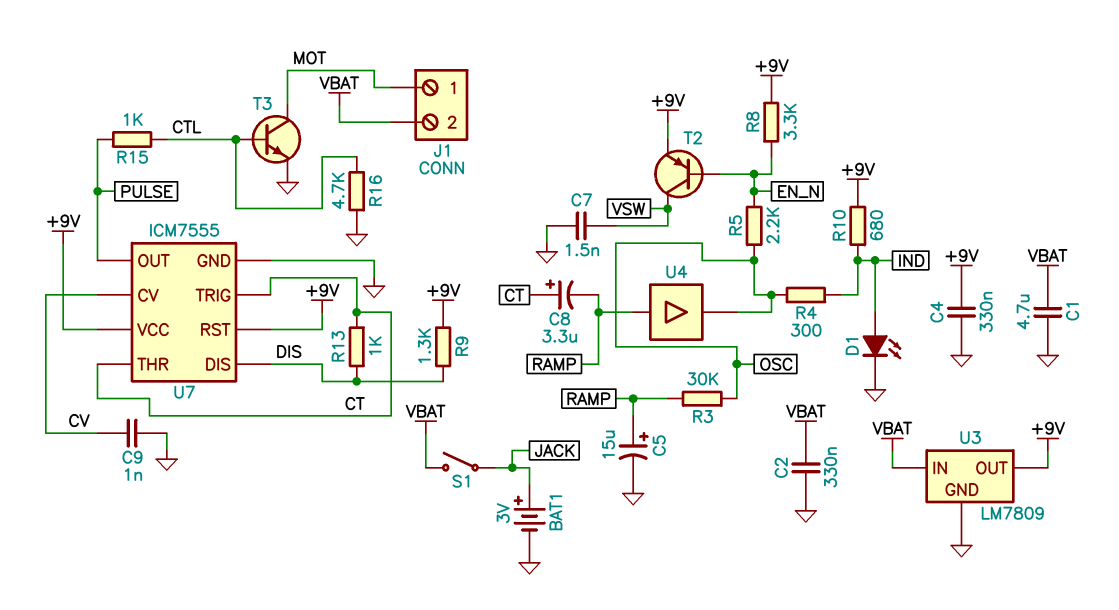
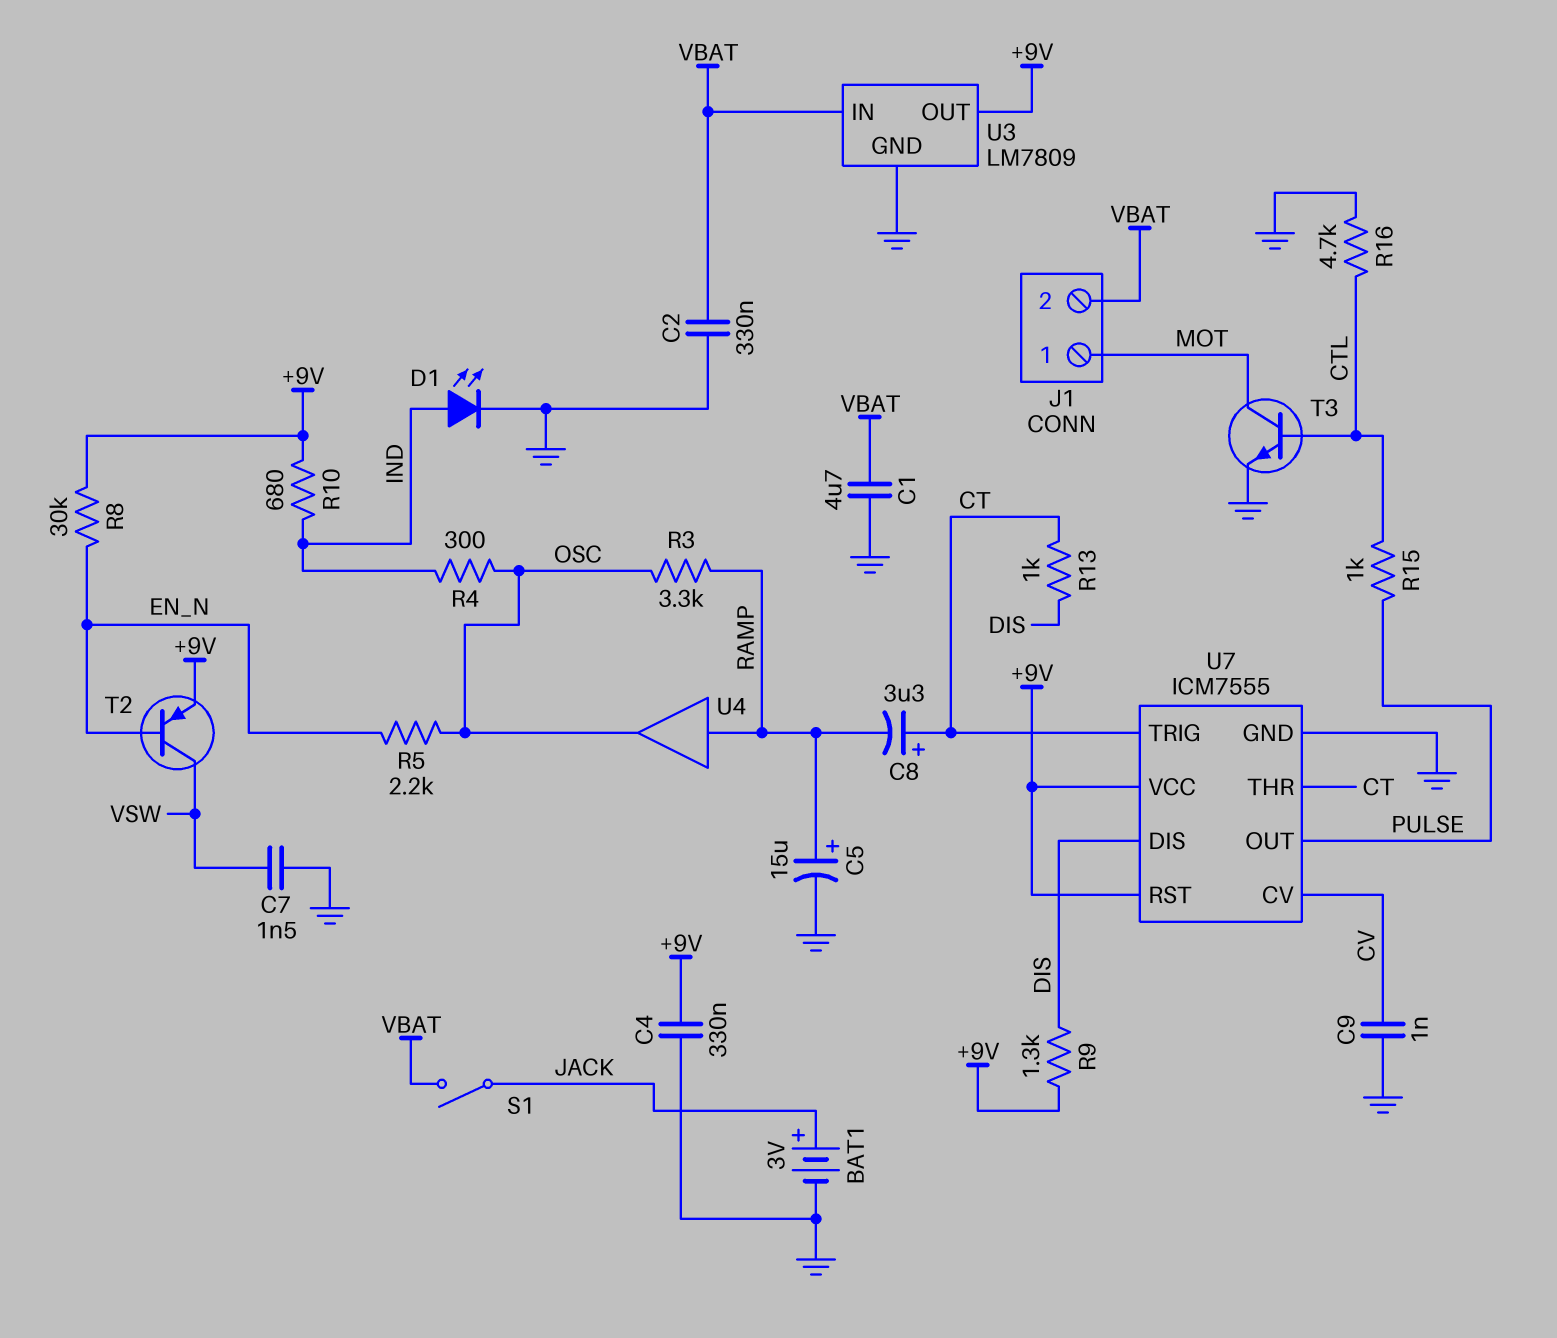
R3: 30k (OSC, RAMP) -> 3.3k (OSC, RAMP)
R8: 3.3k (+9V, EN_N) -> 30k (+9V, EN_N)

